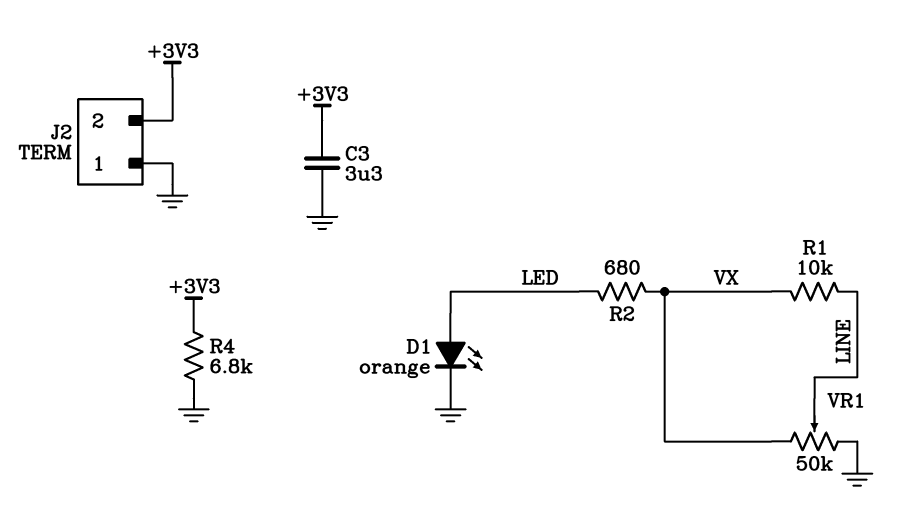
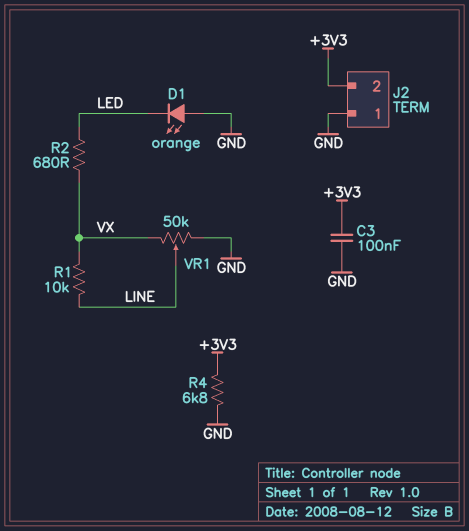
C3: 3.3uF (+3V3, GND) -> 100nF (+3V3, GND)
D1: LED orange (A LED, K GND) -> LED orange (A GND, K LED)

